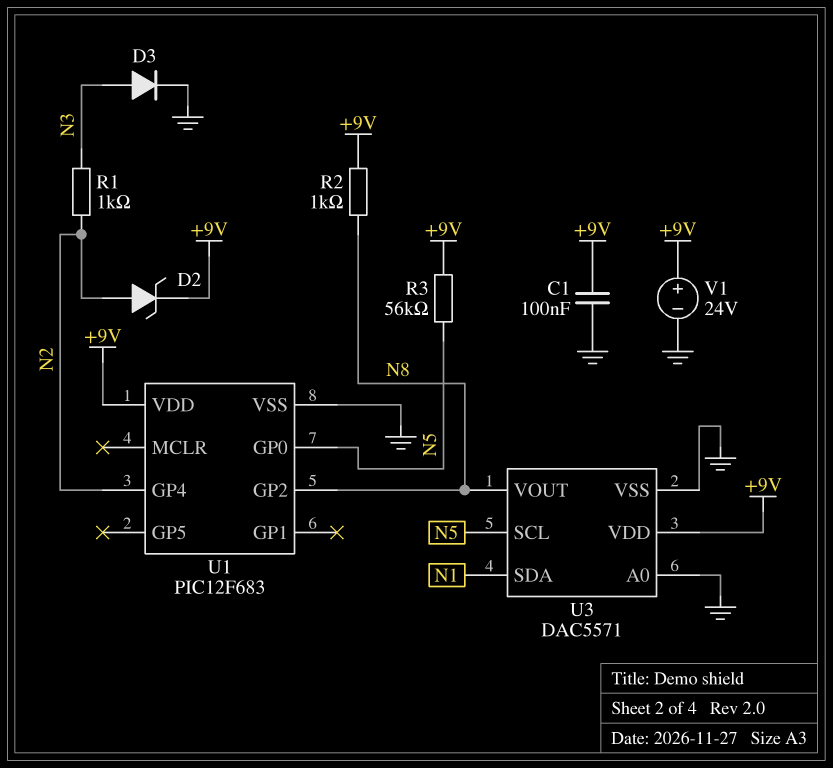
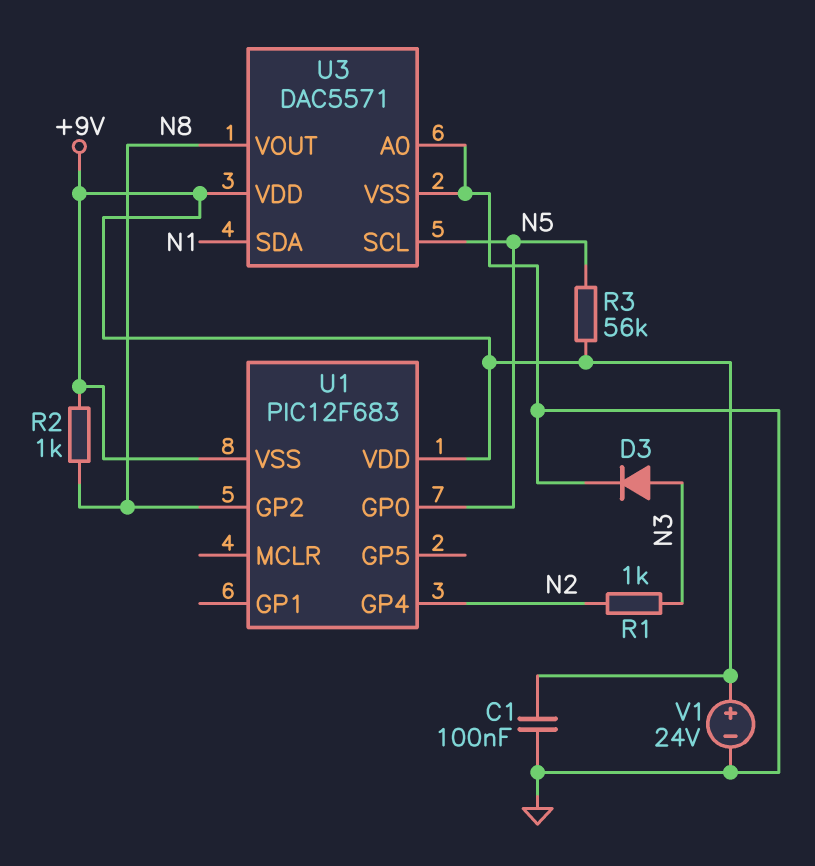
D2: zener (A N2, K +9V) -> none
U1 pin VSS: GND -> +9V

